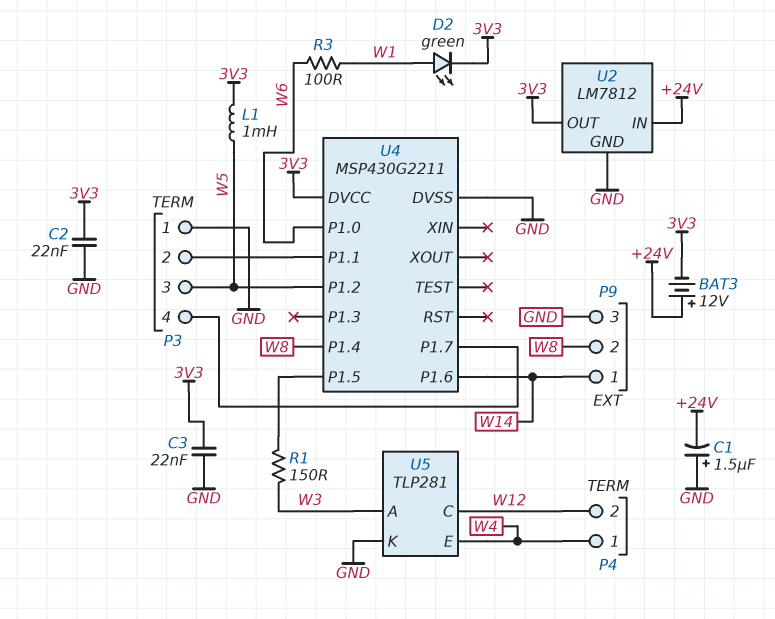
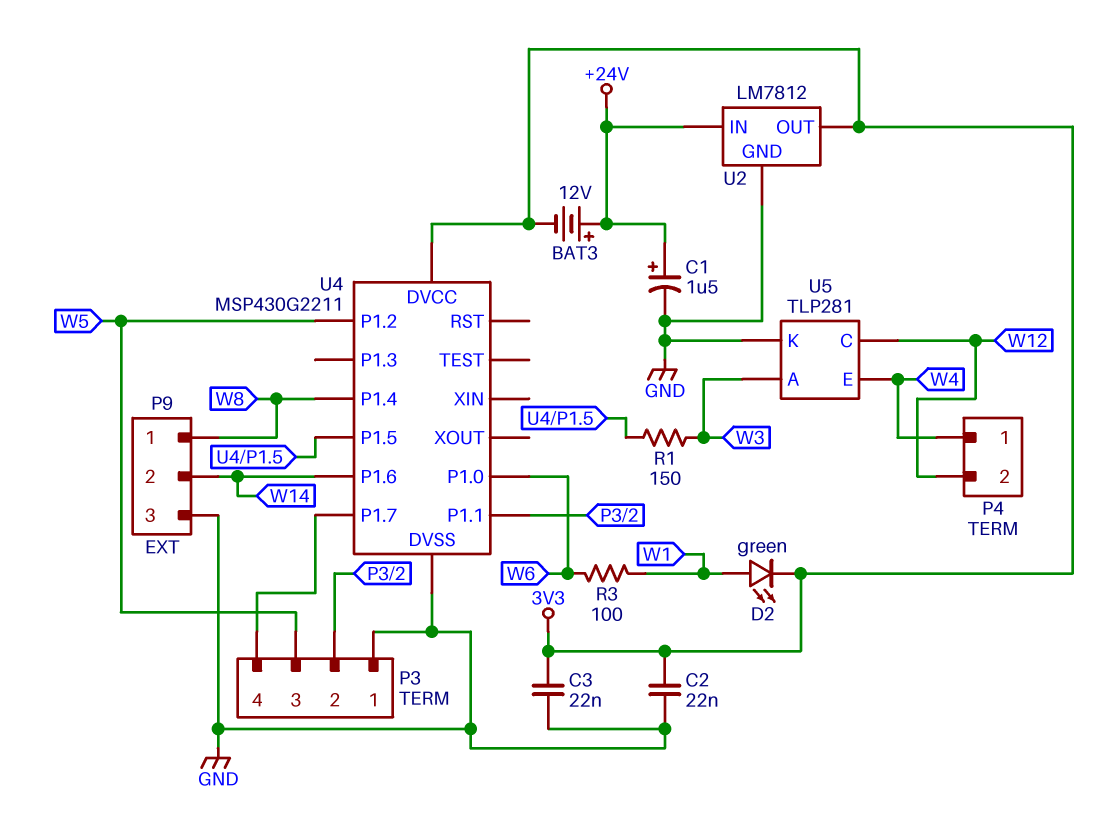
C1: 1.5uF (plus GND, minus +24V) -> 1.5uF (plus +24V, minus GND)
L1: 1mH (3V3, W5) -> none
P9 pin 1: W14 -> W8
P9 pin 2: W8 -> W14

